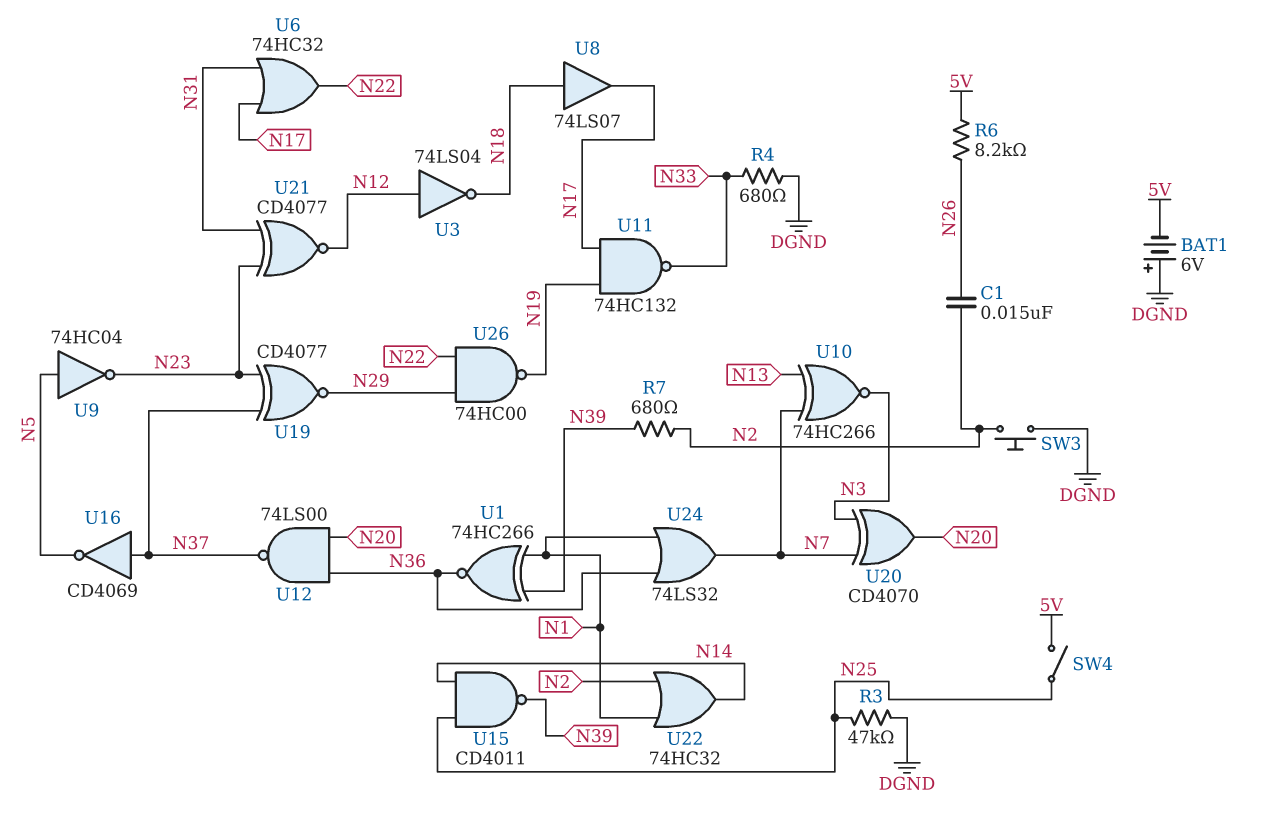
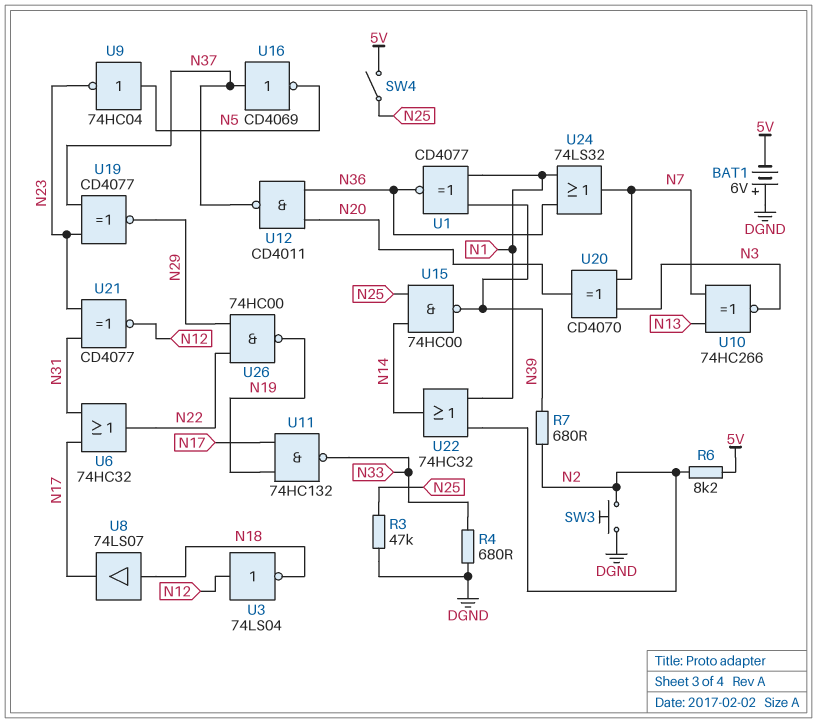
C1: 15nF (N2, N26) -> none
R6: 8.2k (5V, N26) -> 8.2k (5V, N2)
U1: XNOR 74HC266 (in N1, in N39, out N36) -> XNOR CD4077 (in N1, in N39, out N36)
U12: NAND 74LS00 (in N20, in N36, out N37) -> NAND CD4011 (in N20, in N36, out N37)
U15: NAND CD4011 (in N14, in N25, out N39) -> NAND 74HC00 (in N14, in N25, out N39)

